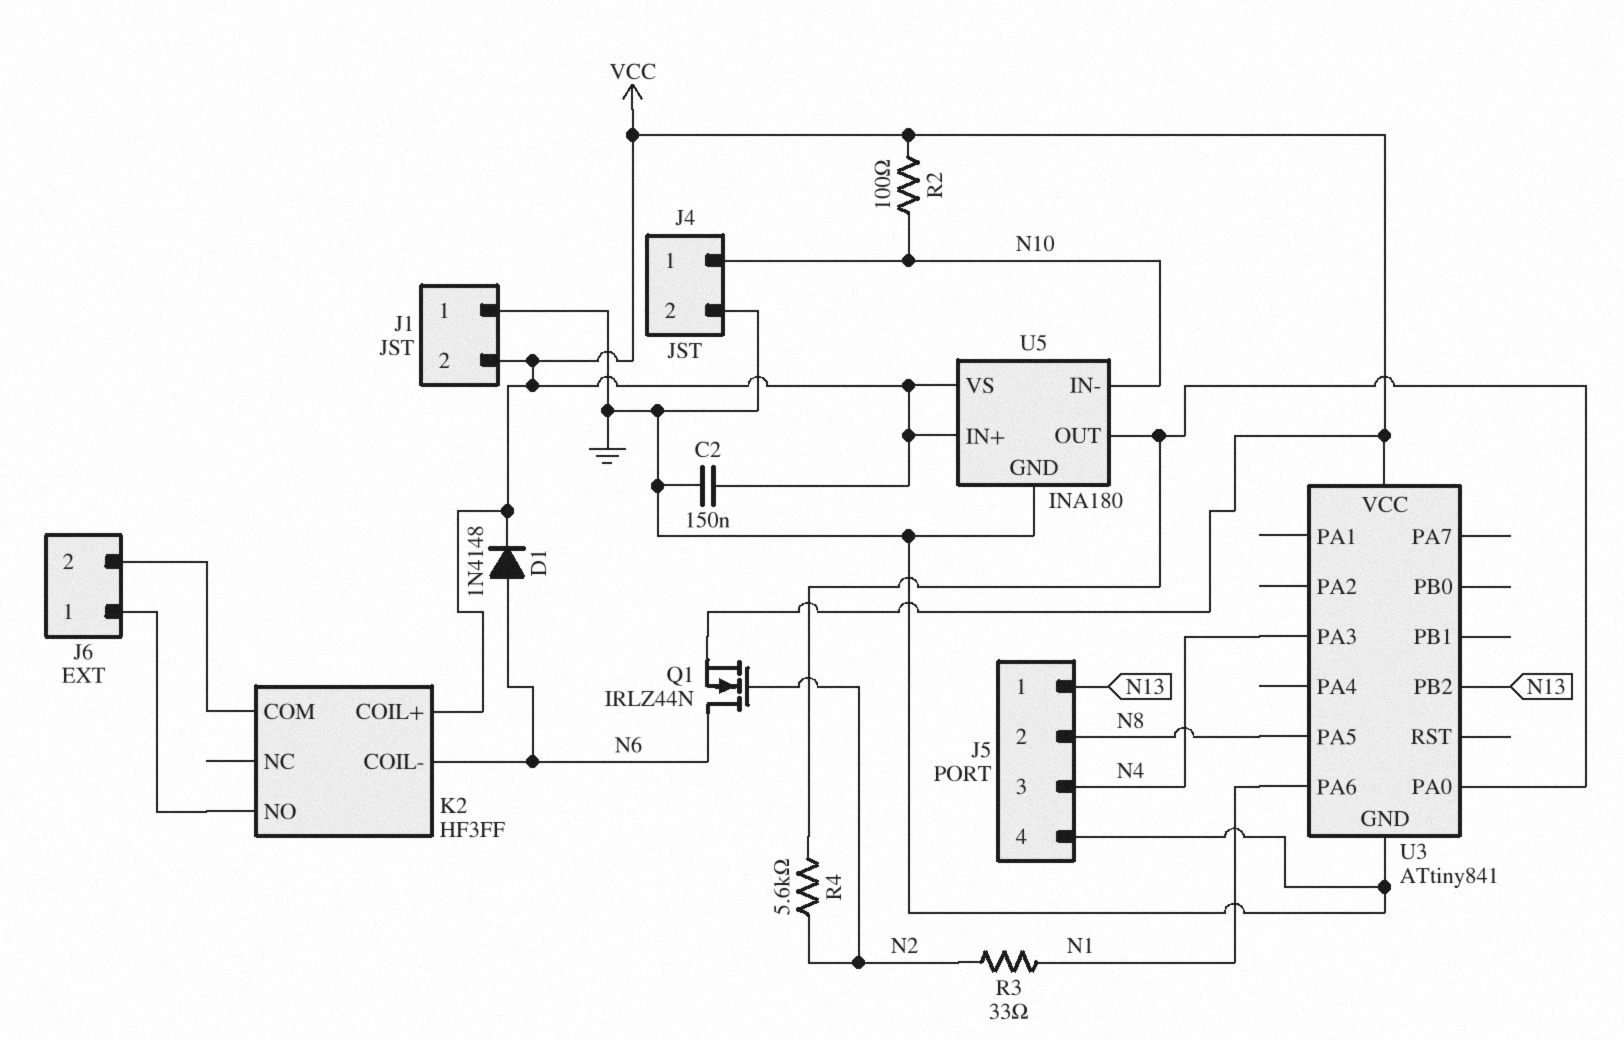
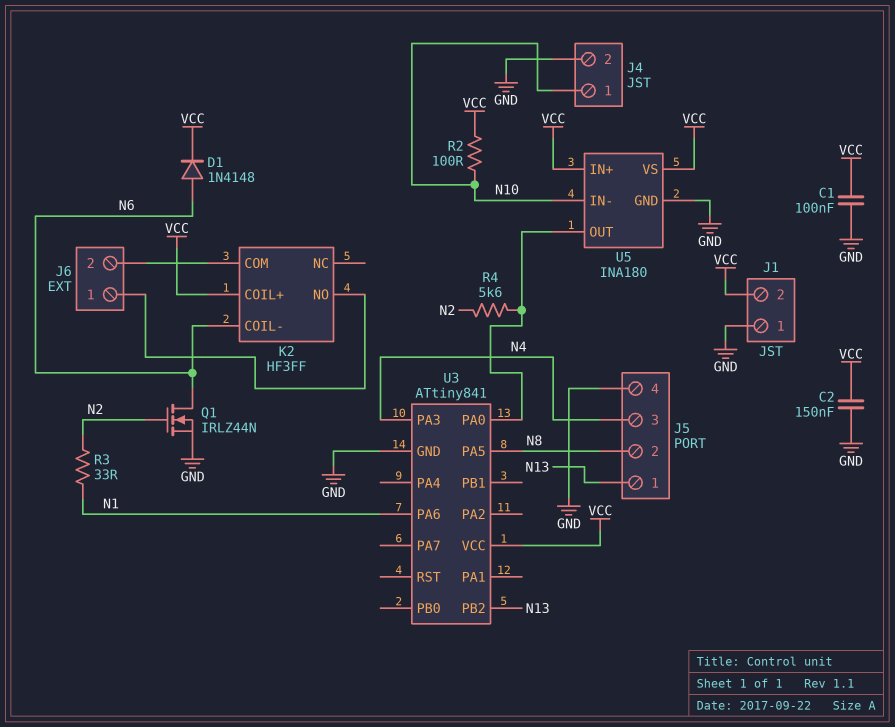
C1: none -> 100nF (GND, VCC)
Q1: NMOS IRLZ44N (G N2, D N6, S VCC) -> NMOS IRLZ44N (G N2, D N6, S GND)

